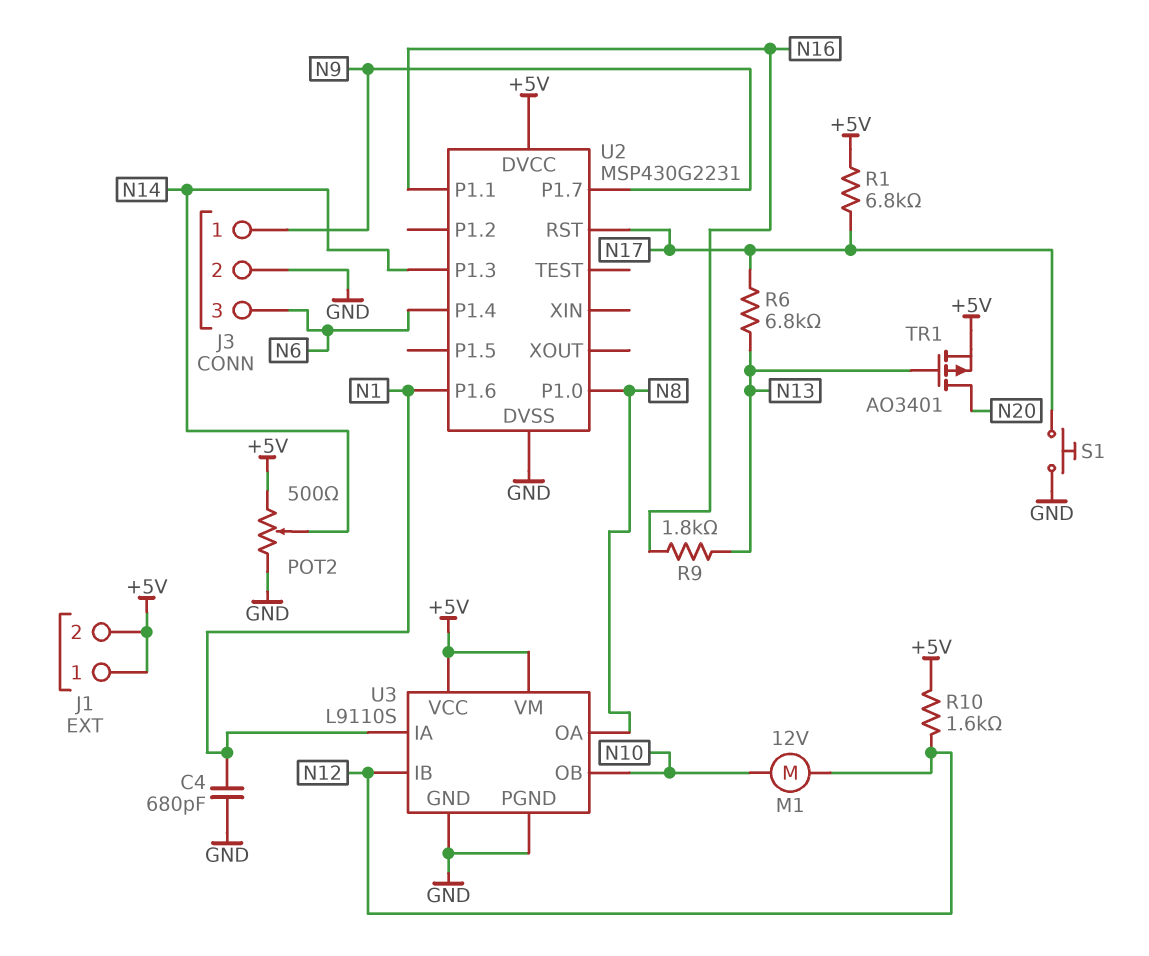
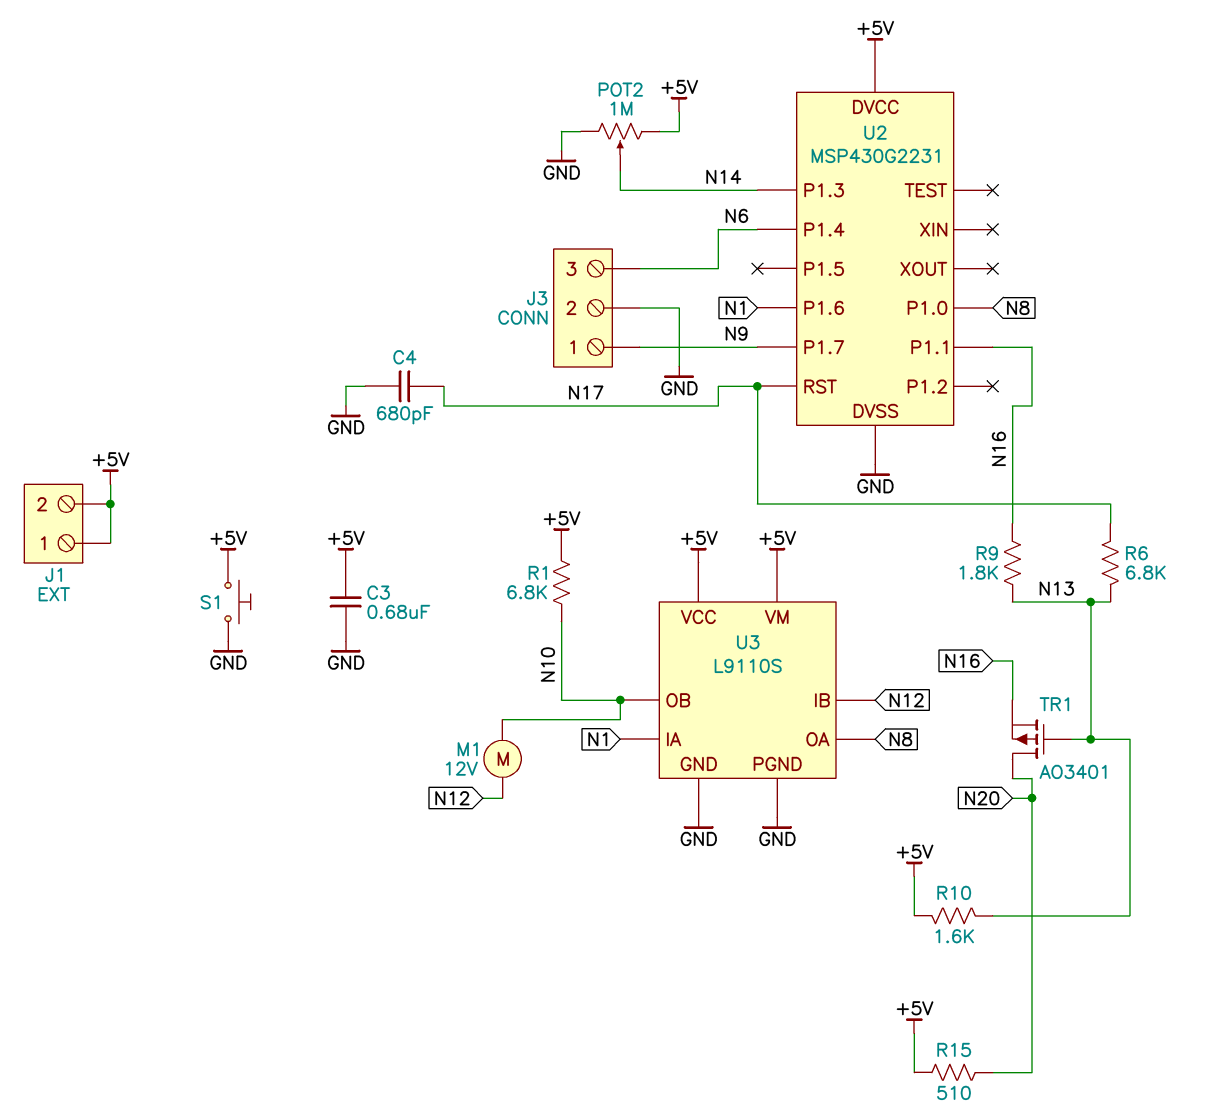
C3: none -> 680nF (+5V, GND)
C4: 680pF (GND, N1) -> 680pF (GND, N17)
POT2: 500 (+5V, GND, wiper N14) -> 1M (+5V, GND, wiper N14)
R1: 6.8k (+5V, N17) -> 6.8k (+5V, N10)
R10: 1.6k (+5V, N12) -> 1.6k (+5V, N13)
R15: none -> 510 (+5V, N20)
S1: button (GND, N17) -> button (+5V, GND)
TR1: PMOS AO3401 (G N13, D N20, S +5V) -> PMOS AO3401 (G N13, D N20, S N16)

